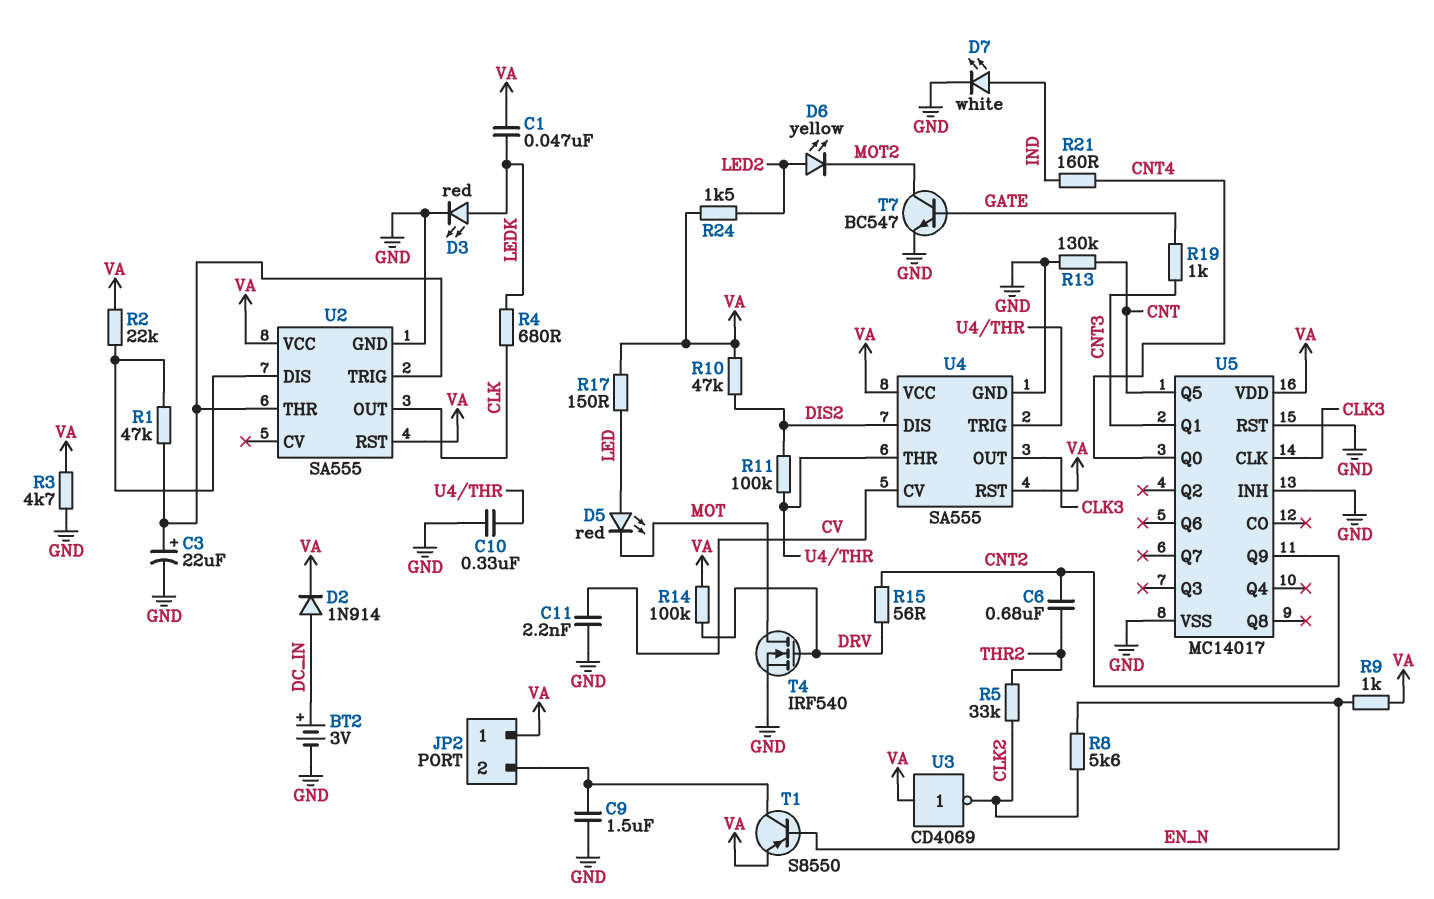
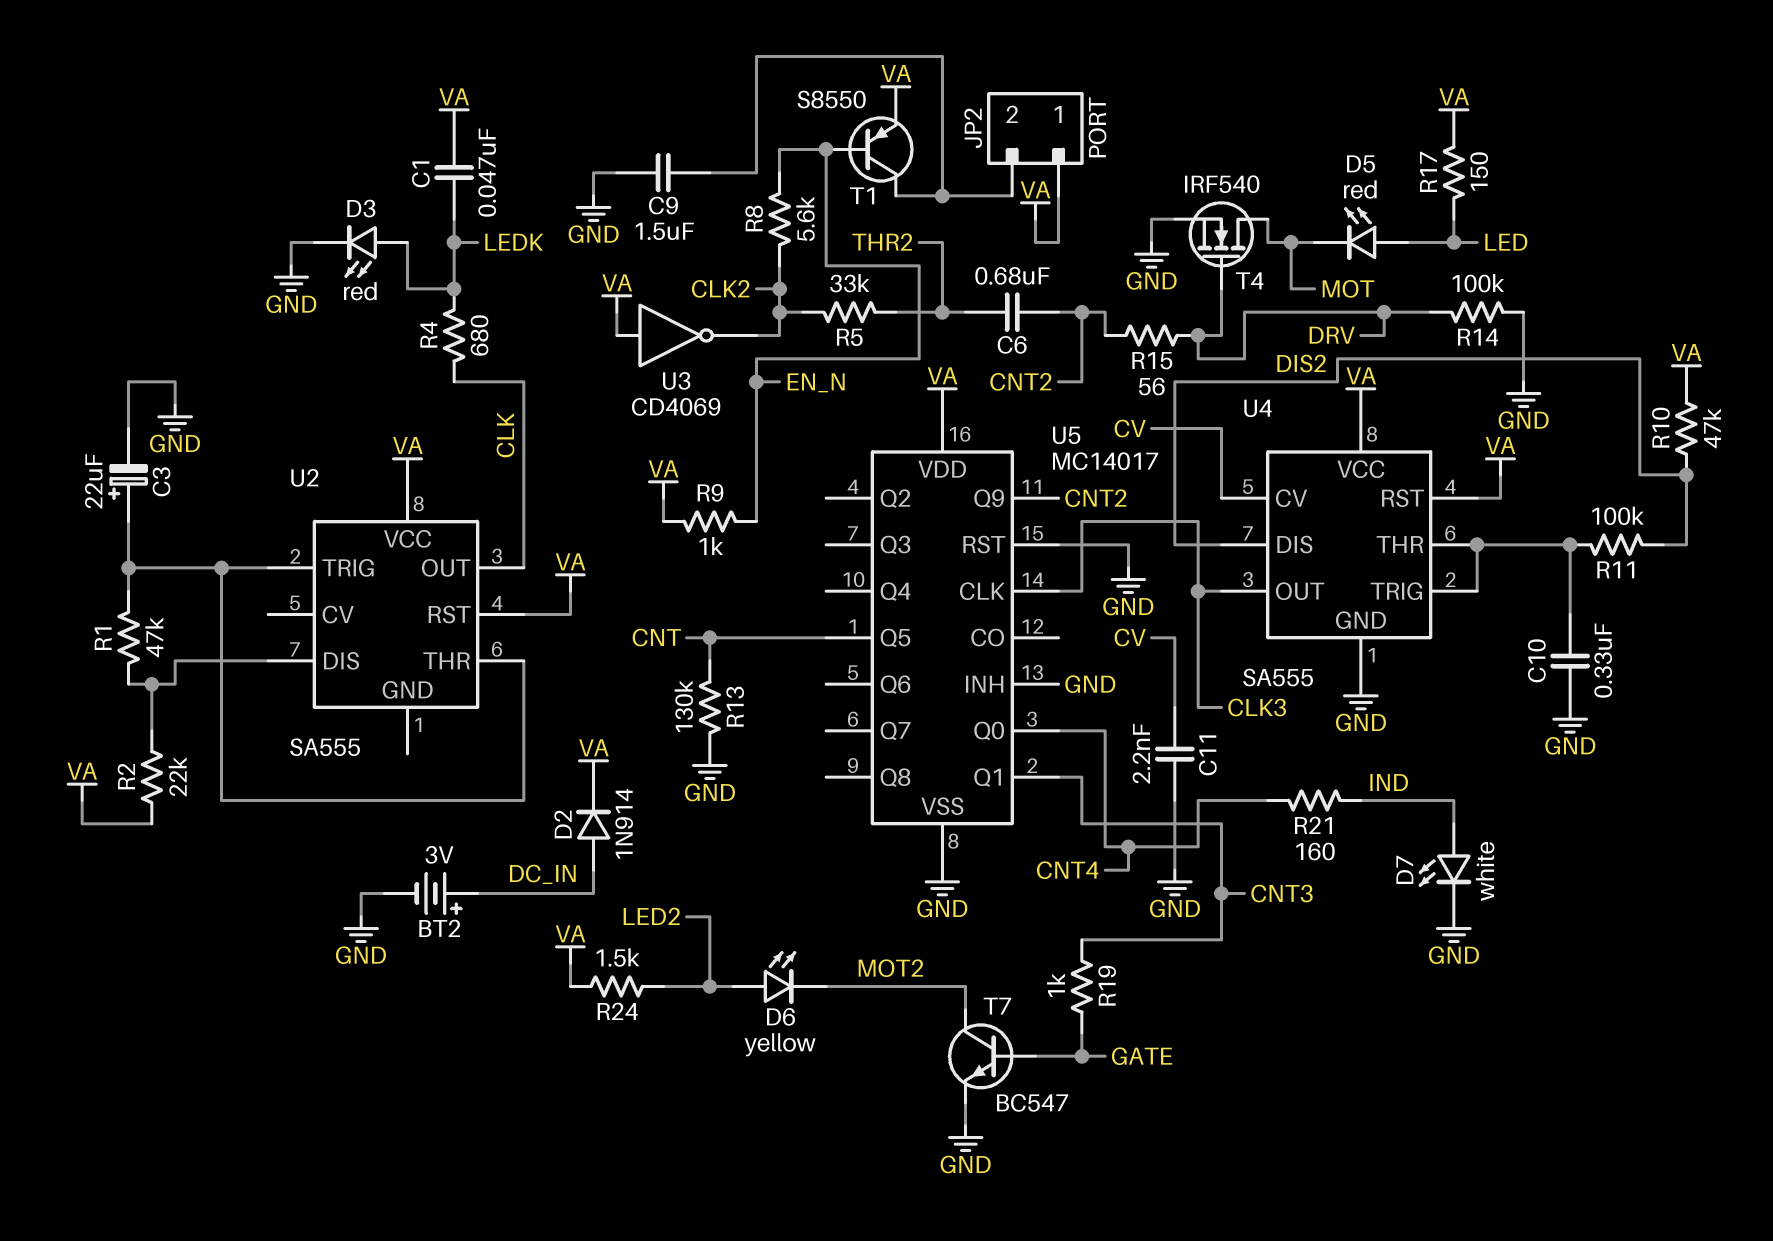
R3: 4.7k (GND, VA) -> none
R14: 100k (DRV, VA) -> 100k (DRV, GND)
U2 pin GND: GND -> none

